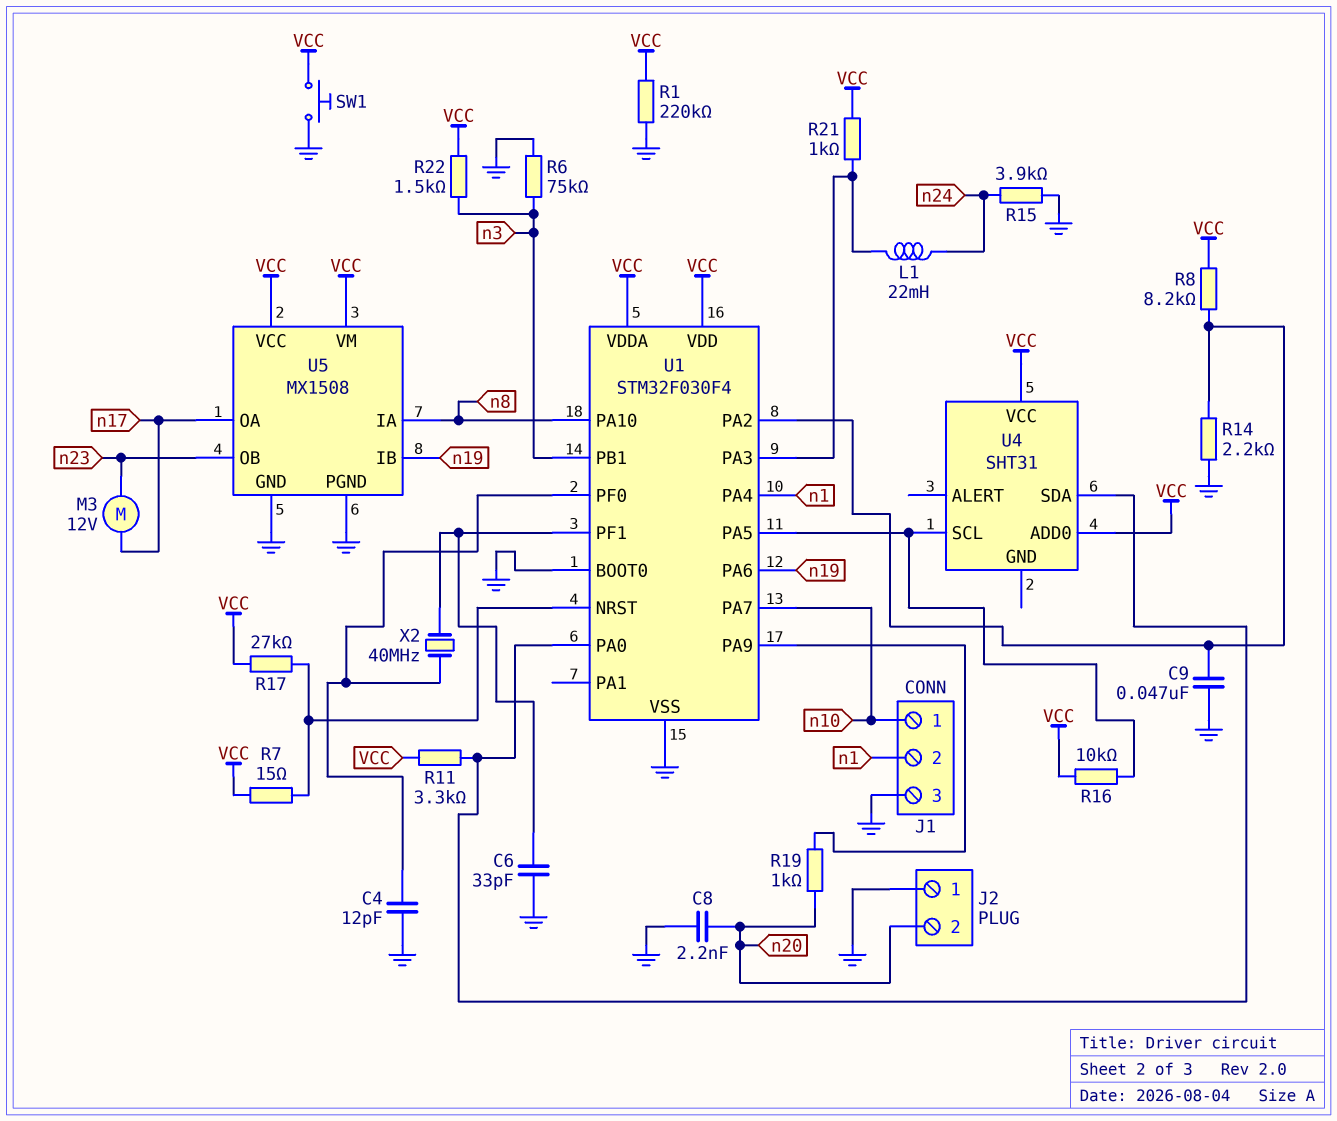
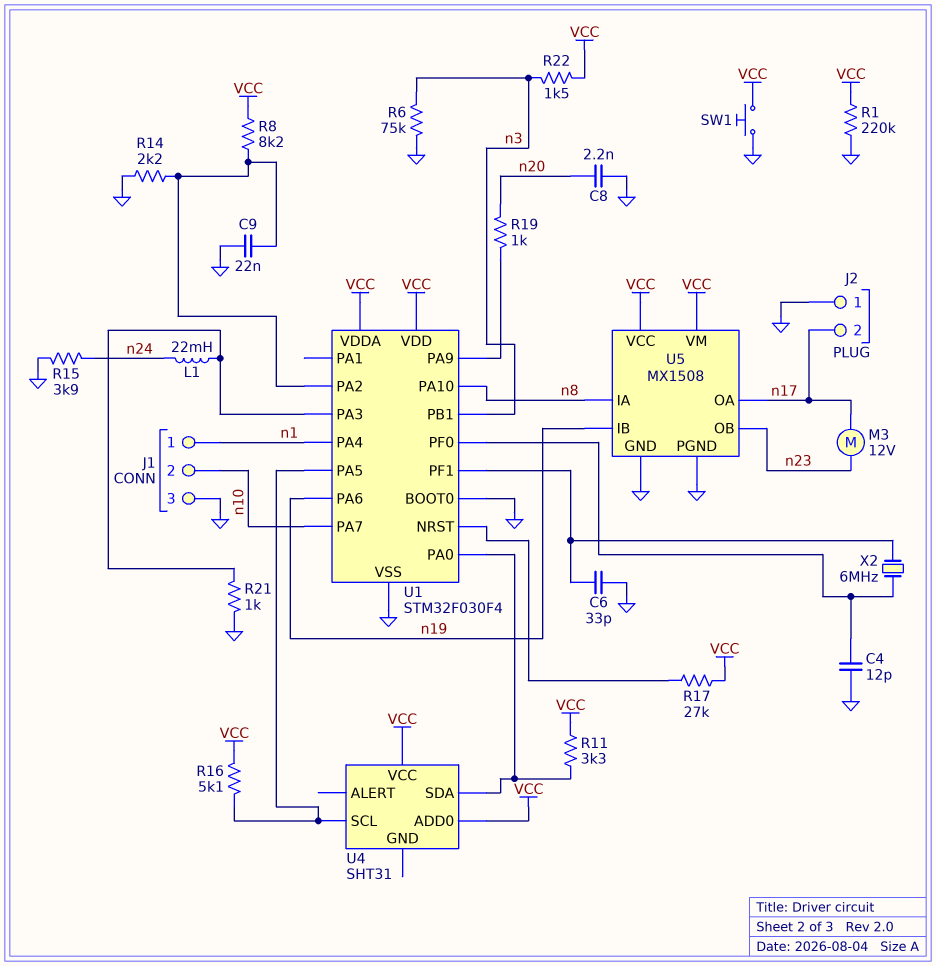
C9: 47nF (GND, U1/PA2) -> 22nF (GND, U1/PA2)
J1 pin 1: n10 -> n1
J1 pin 2: n1 -> n10
J2 pin 2: n20 -> n17
R7: 15 (U1/NRST, VCC) -> none
R16: 10k (U1/PA5, VCC) -> 5.1k (U1/PA5, VCC)
R21: 1k (U1/PA3, VCC) -> 1k (GND, U1/PA3)
X2: 40MHz (U1/PF0, U1/PF1) -> 6MHz (U1/PF0, U1/PF1)

